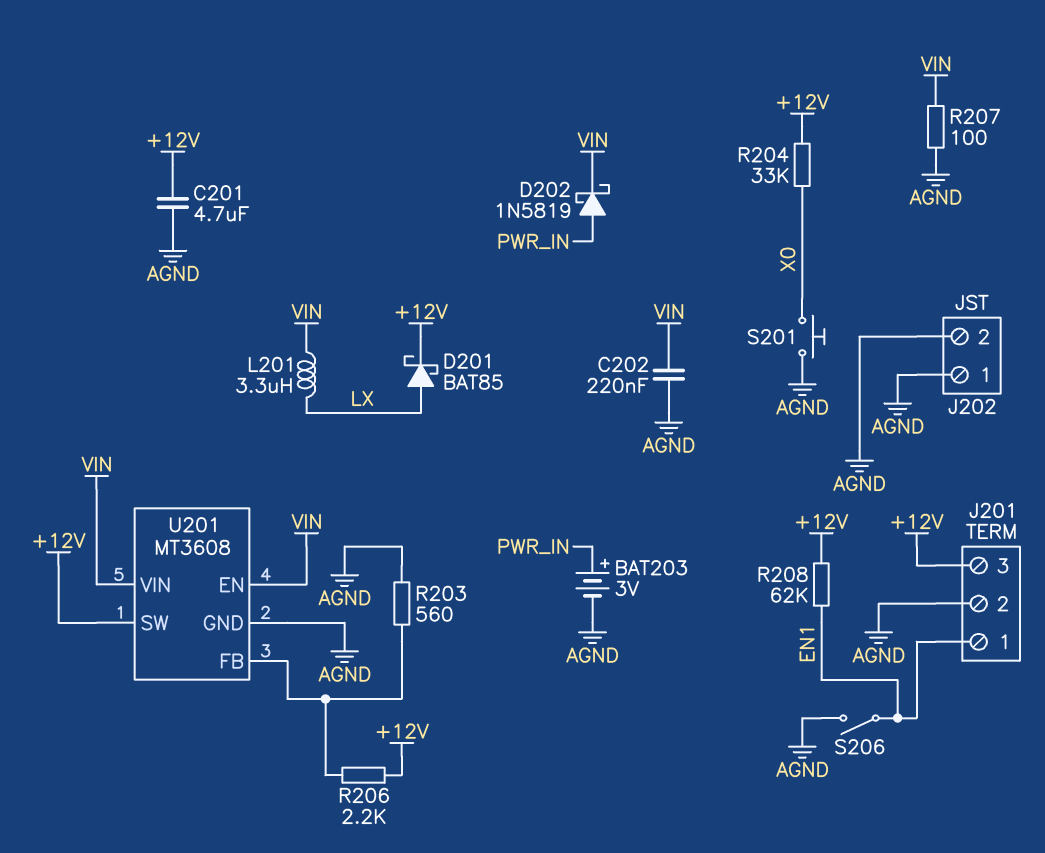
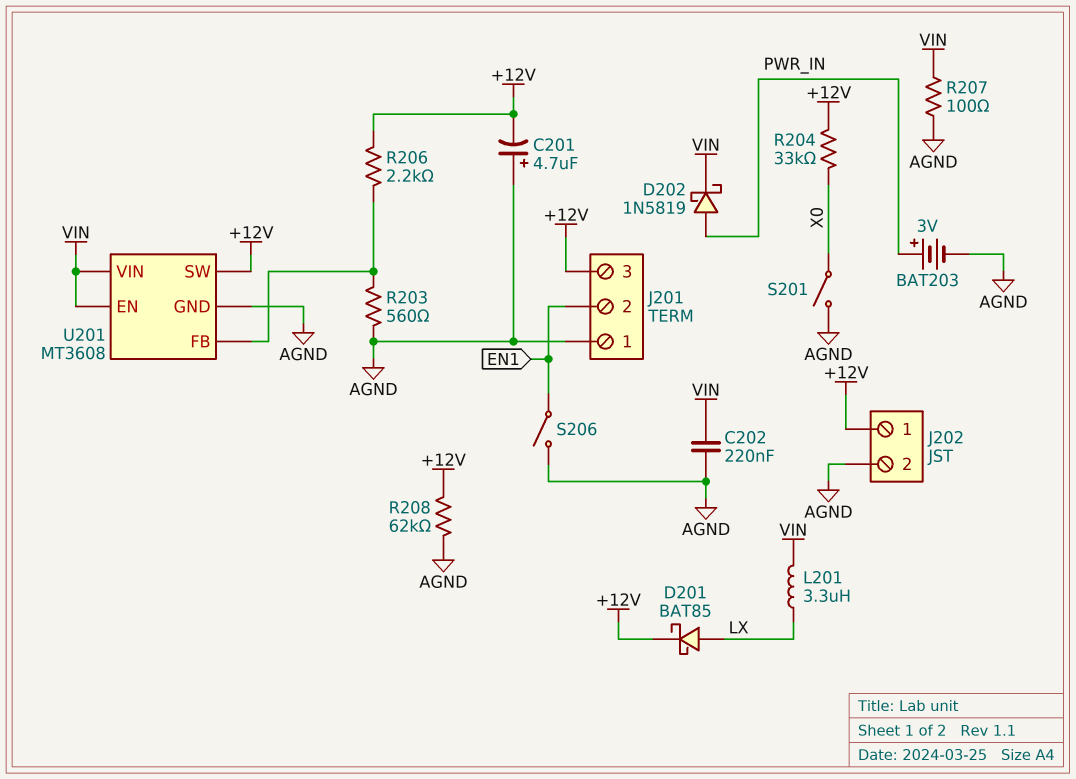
C201: 4.7uF (+12V, AGND) -> 4.7uF (plus AGND, minus +12V)
J201 pin 1: EN1 -> AGND
J201 pin 2: AGND -> EN1
J202 pin 1: AGND -> +12V
R208: 62k (+12V, EN1) -> 62k (+12V, AGND)
S201: button (AGND, X0) -> switch (AGND, X0)

